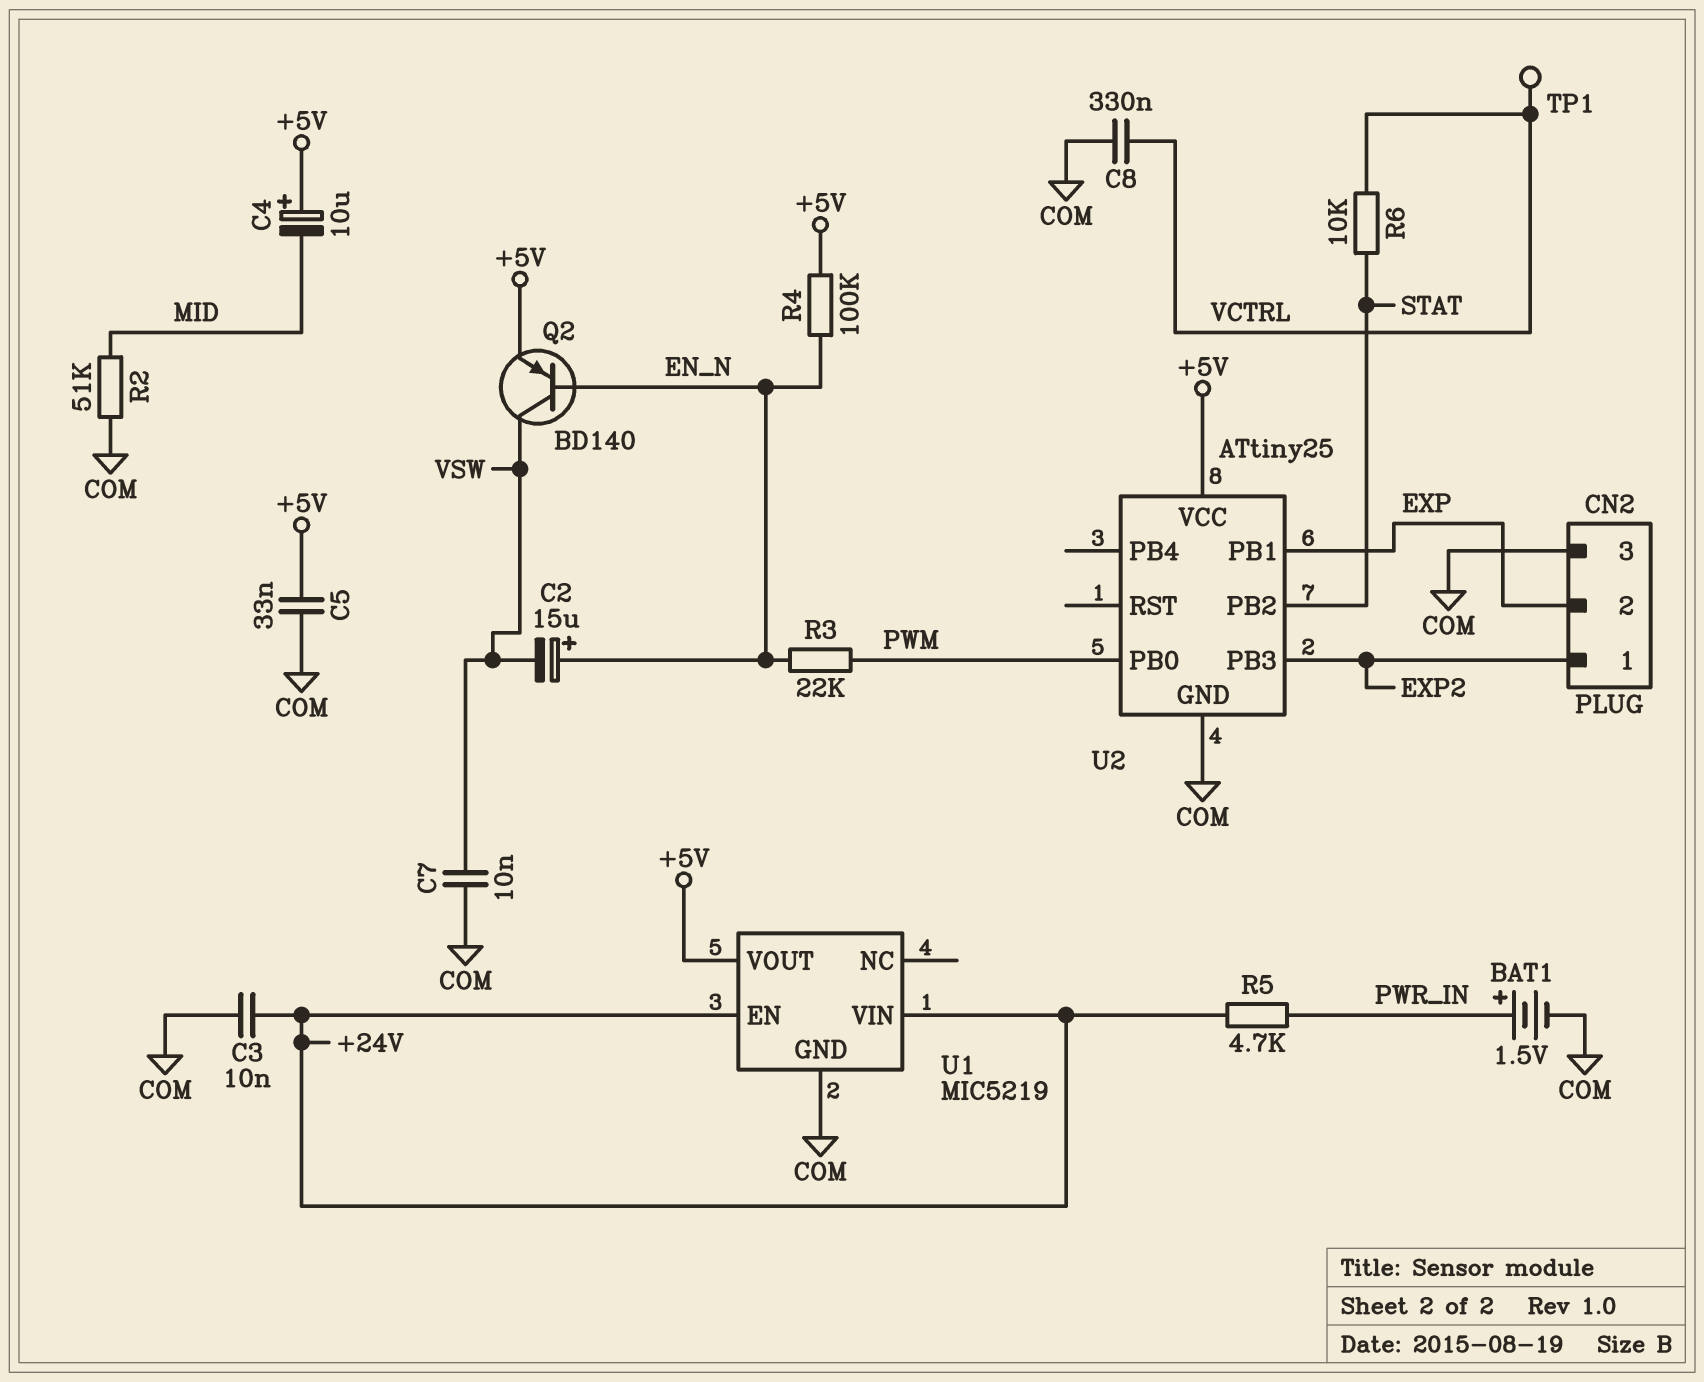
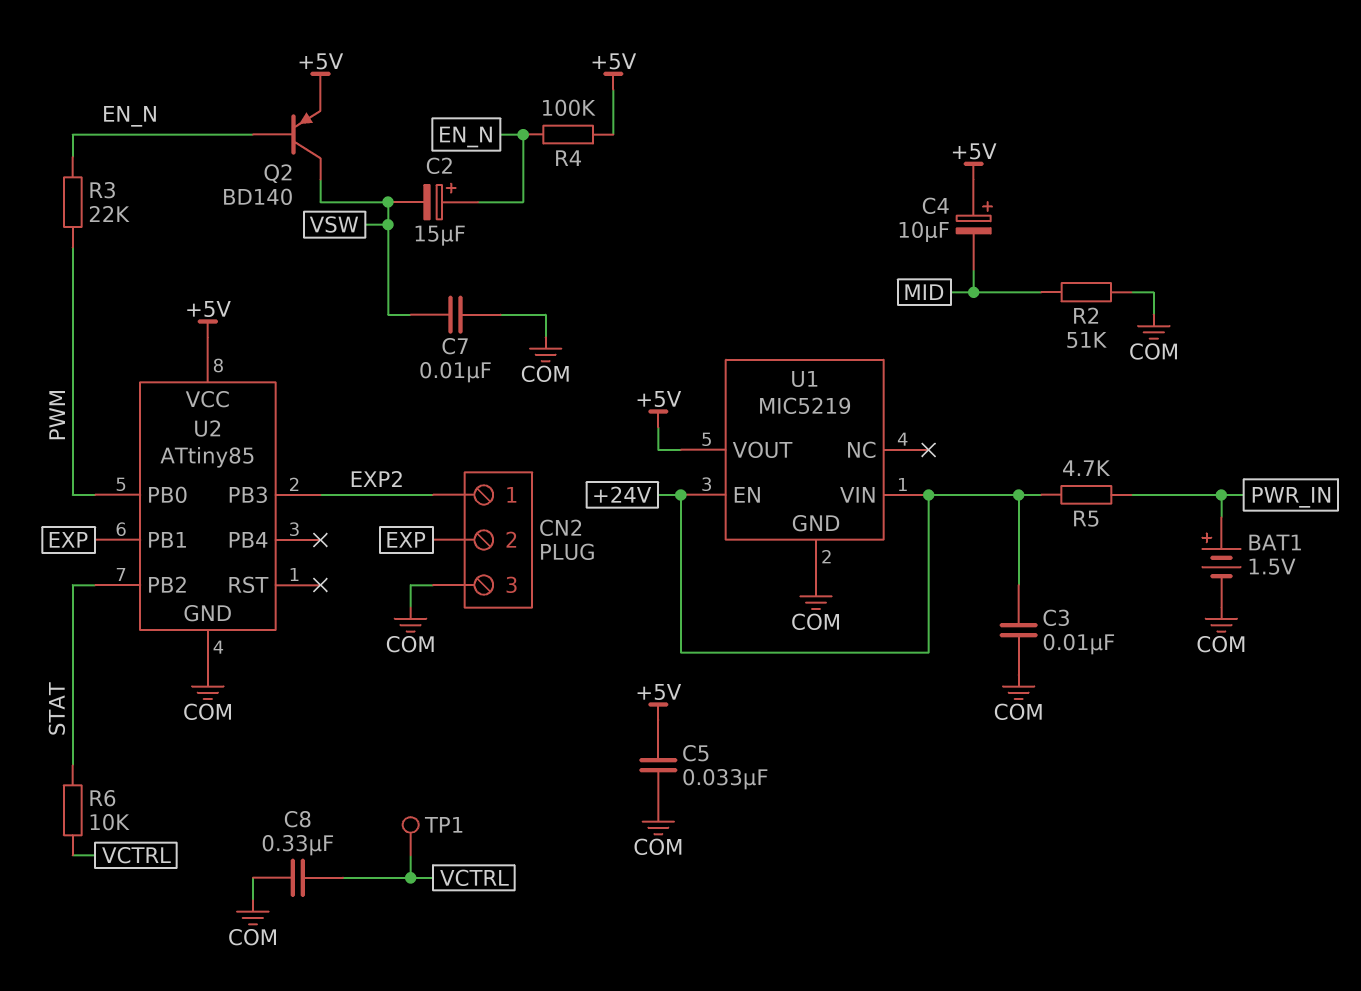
U2: ATtiny25 -> ATtiny85

